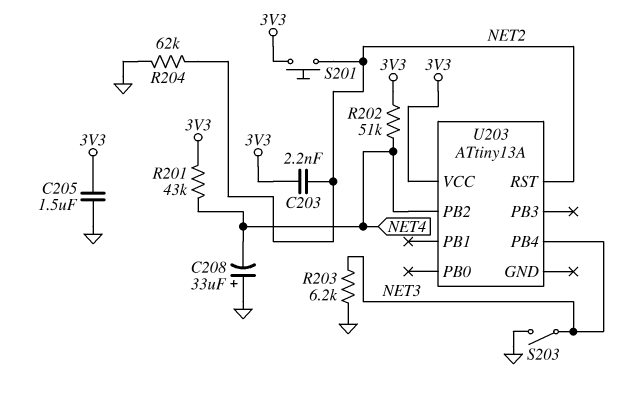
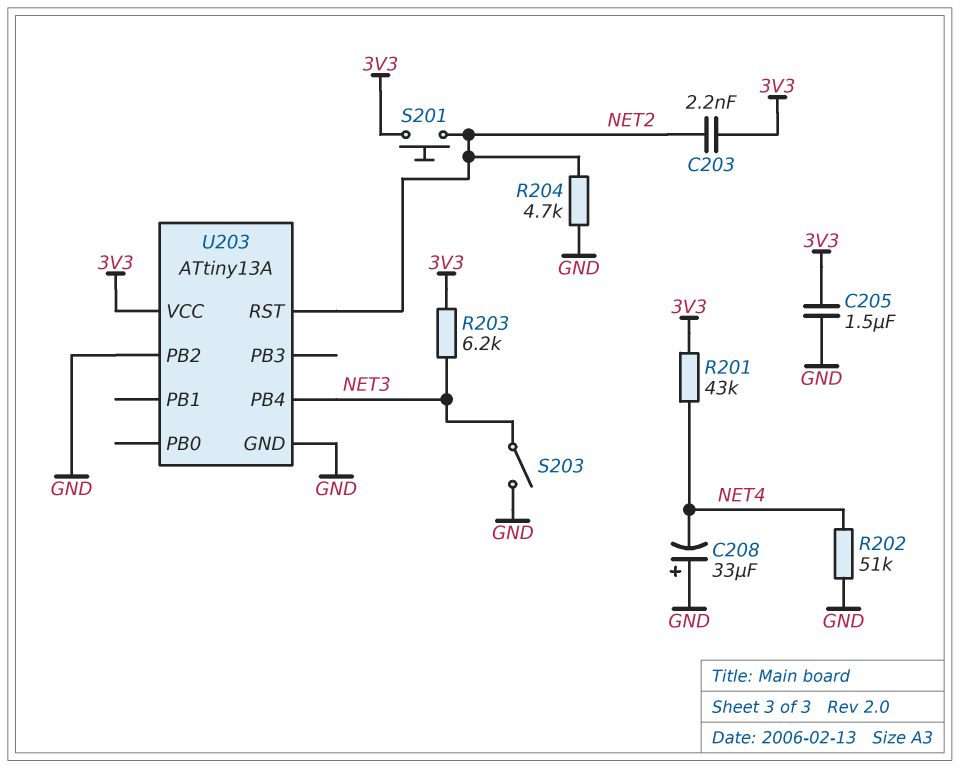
R202: 51k (3V3, NET4) -> 51k (GND, NET4)
R203: 6.2k (GND, NET3) -> 6.2k (3V3, NET3)
R204: 62k (GND, NET2) -> 4.7k (GND, NET2)
U203 pin GND: none -> GND
U203 pin PB2: NET4 -> GND

